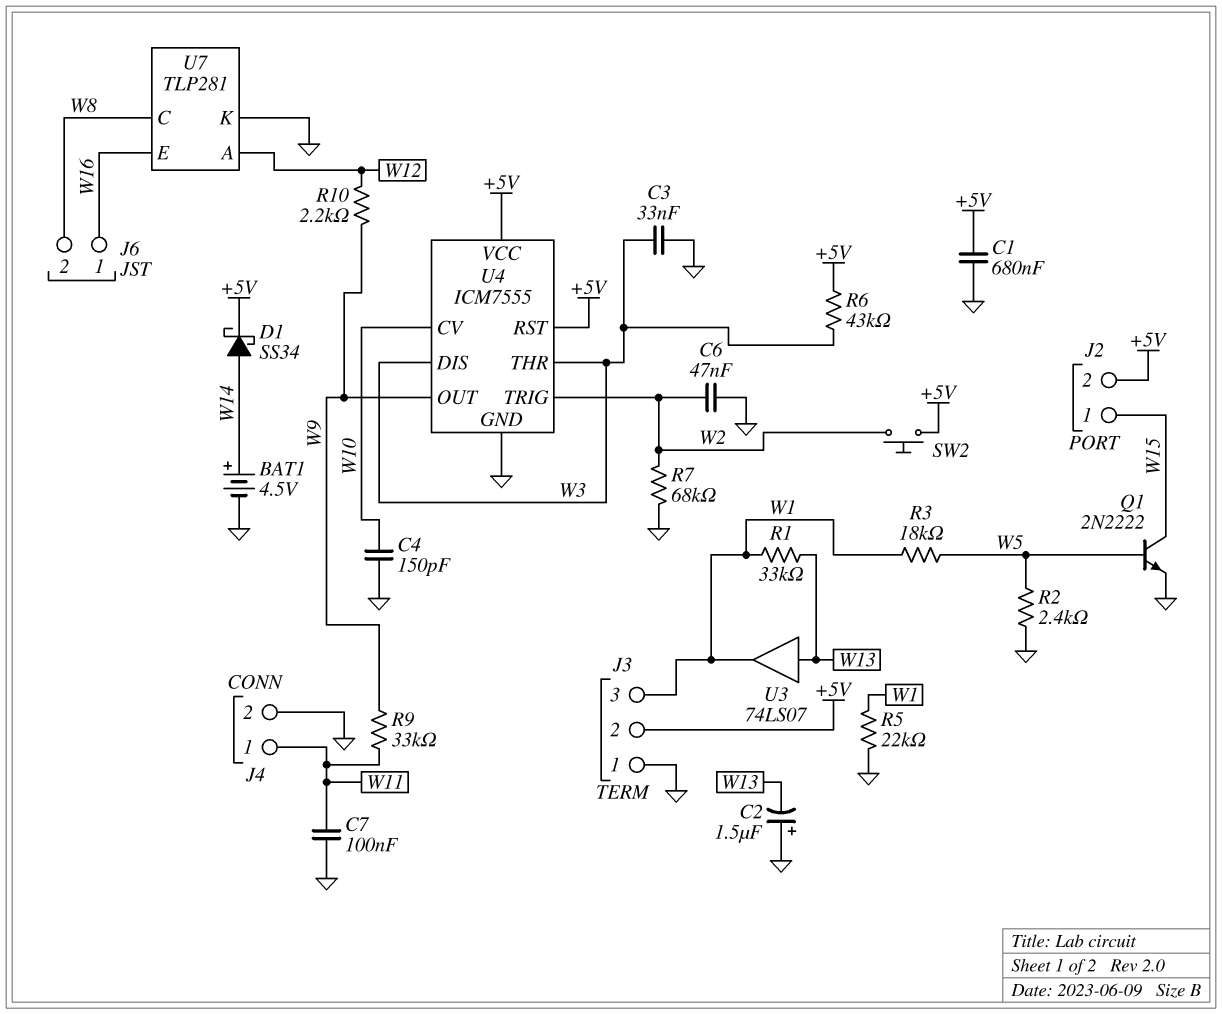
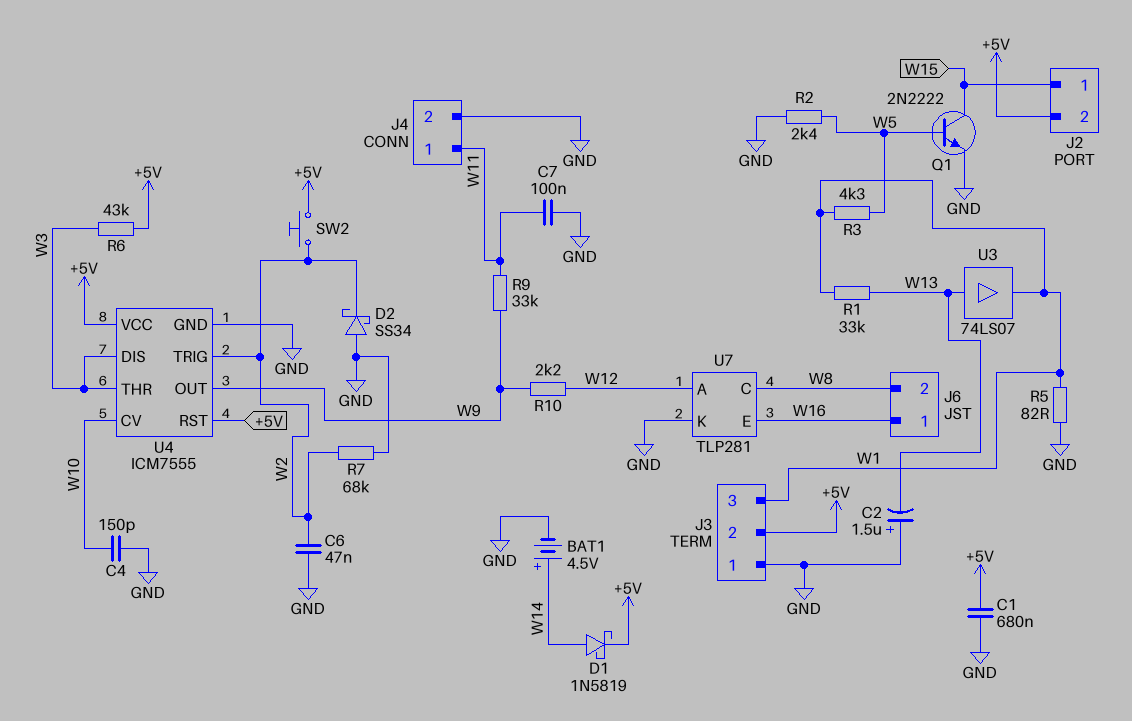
C3: 33nF (GND, W3) -> none
D1: schottky SS34 (A W14, K +5V) -> schottky 1N5819 (A W14, K +5V)
D2: none -> schottky SS34 (A GND, K W2)
R3: 18k (W1, W5) -> 4.3k (W1, W5)
R5: 22k (GND, W1) -> 82 (GND, W1)

